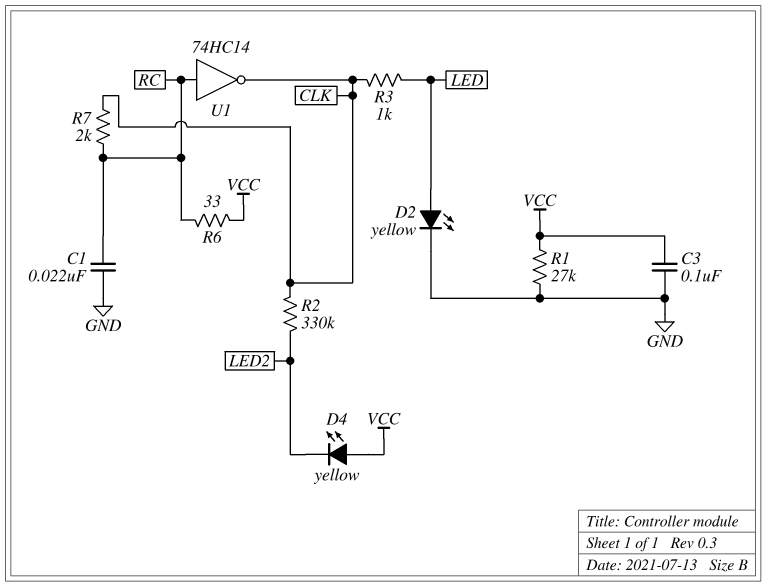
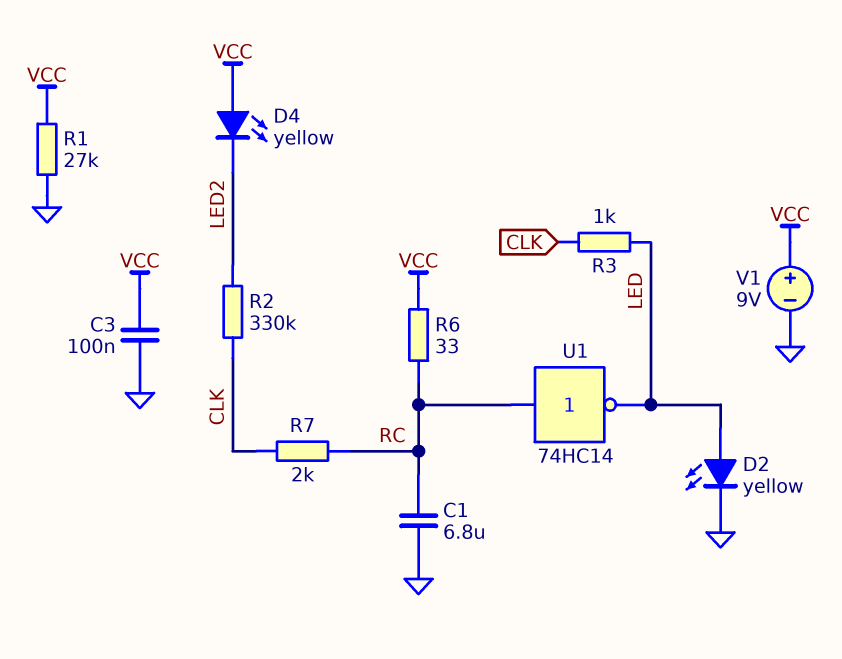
C1: 22nF (GND, RC) -> 6.8uF (GND, RC)
U1: NOT 74HC14 (in RC, out CLK) -> NOT 74HC14 (in RC, out LED)
V1: none -> 9V (plus VCC, minus GND)

